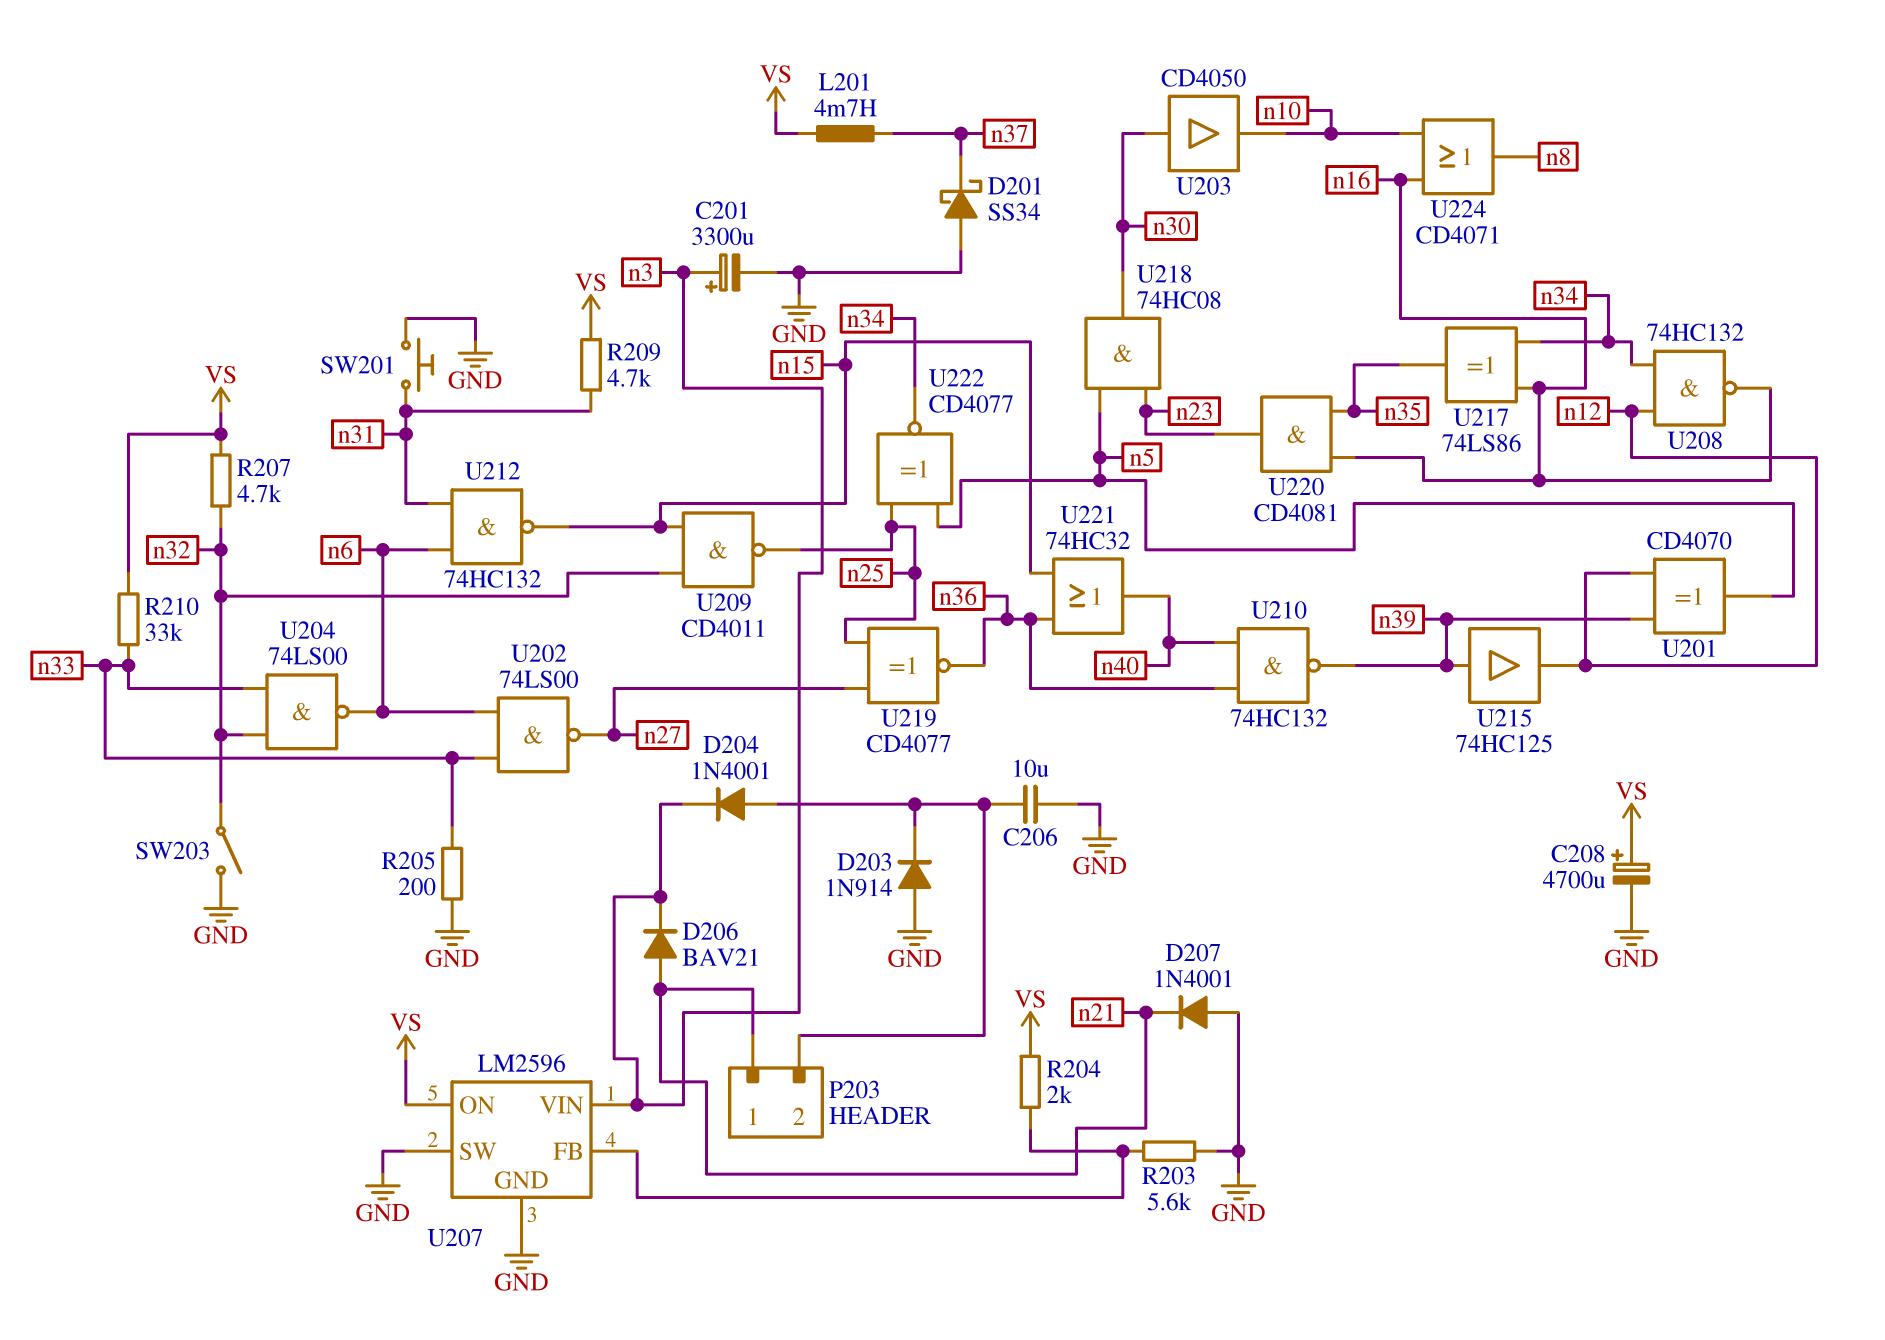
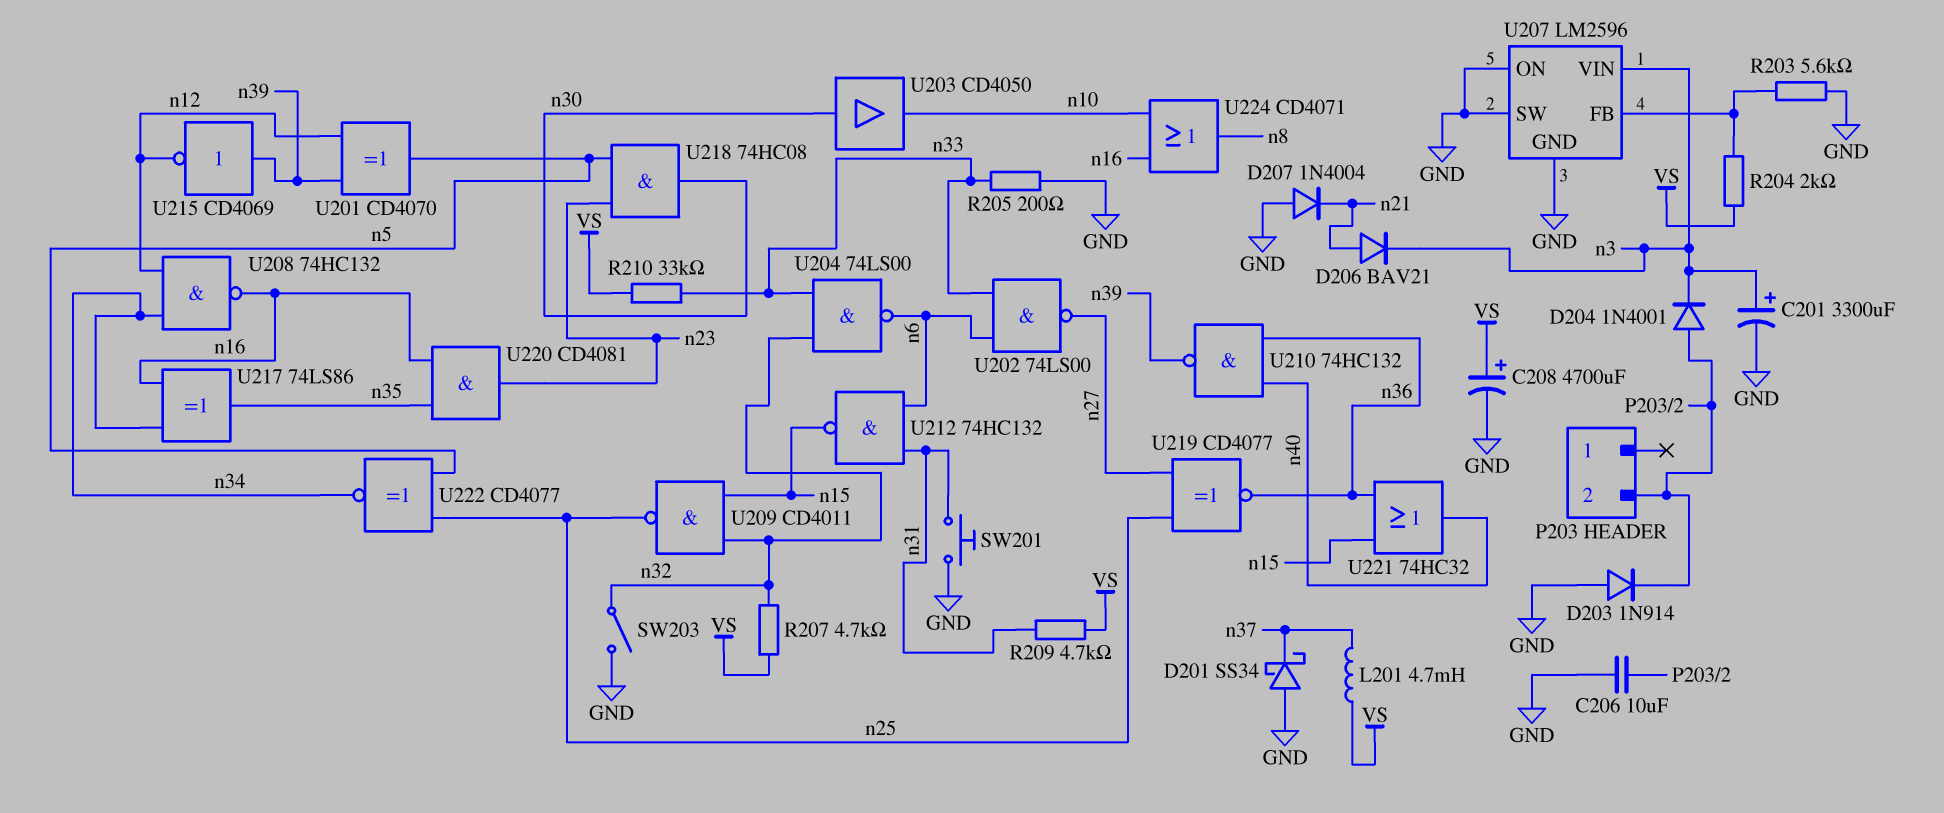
D207: diode 1N4001 (A GND, K n21) -> diode 1N4004 (A GND, K n21)
P203 pin 1: n21 -> none
U207 pin ON: VS -> GND
U215: buffer 74HC125 (in n39, out n12) -> NOT CD4069 (in n39, out n12)

